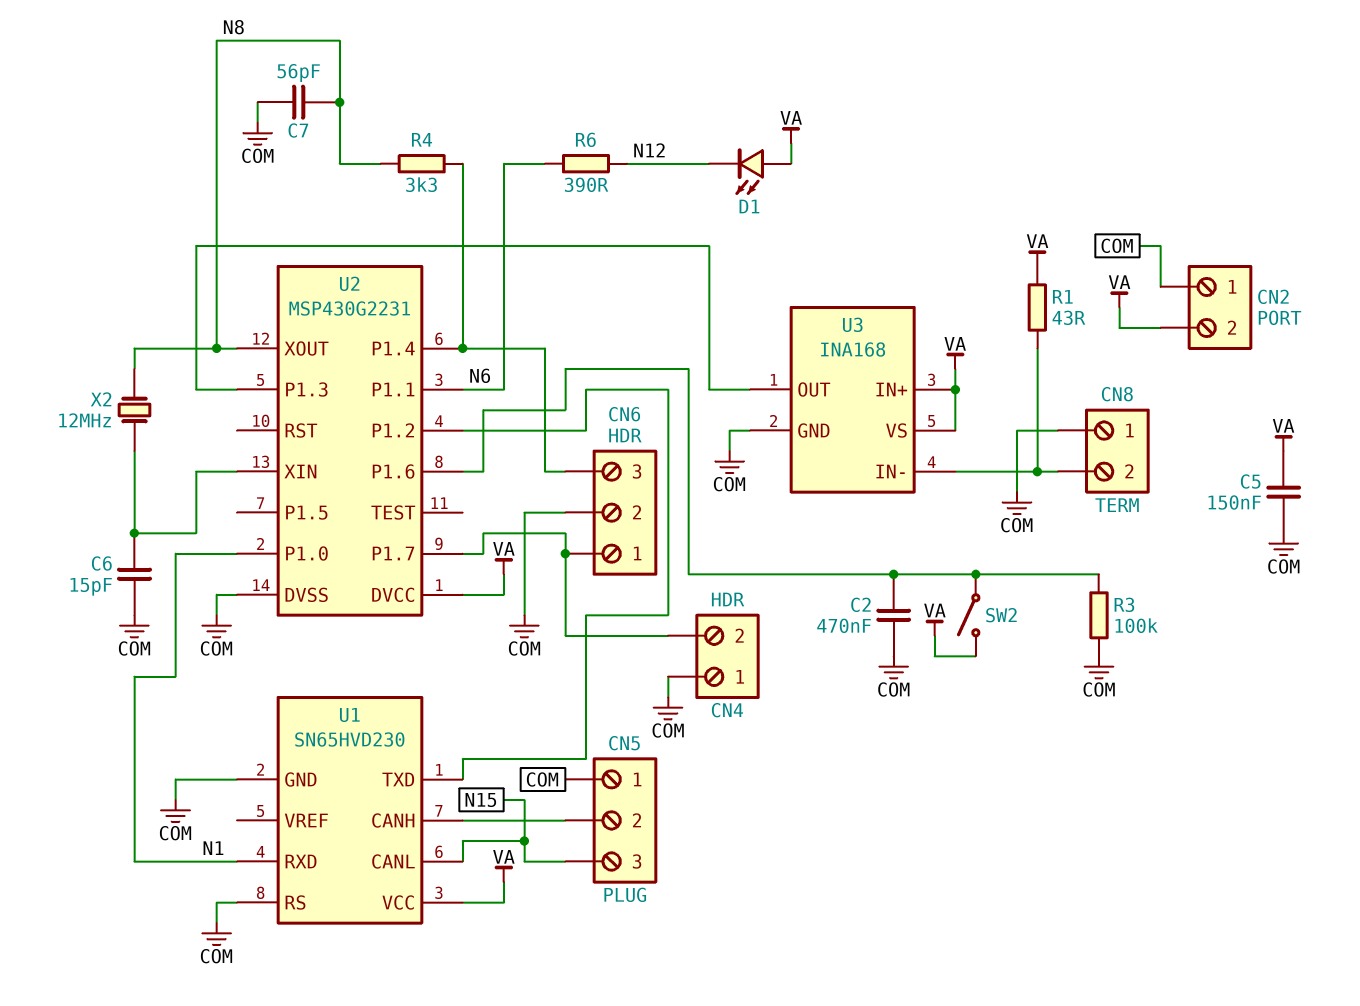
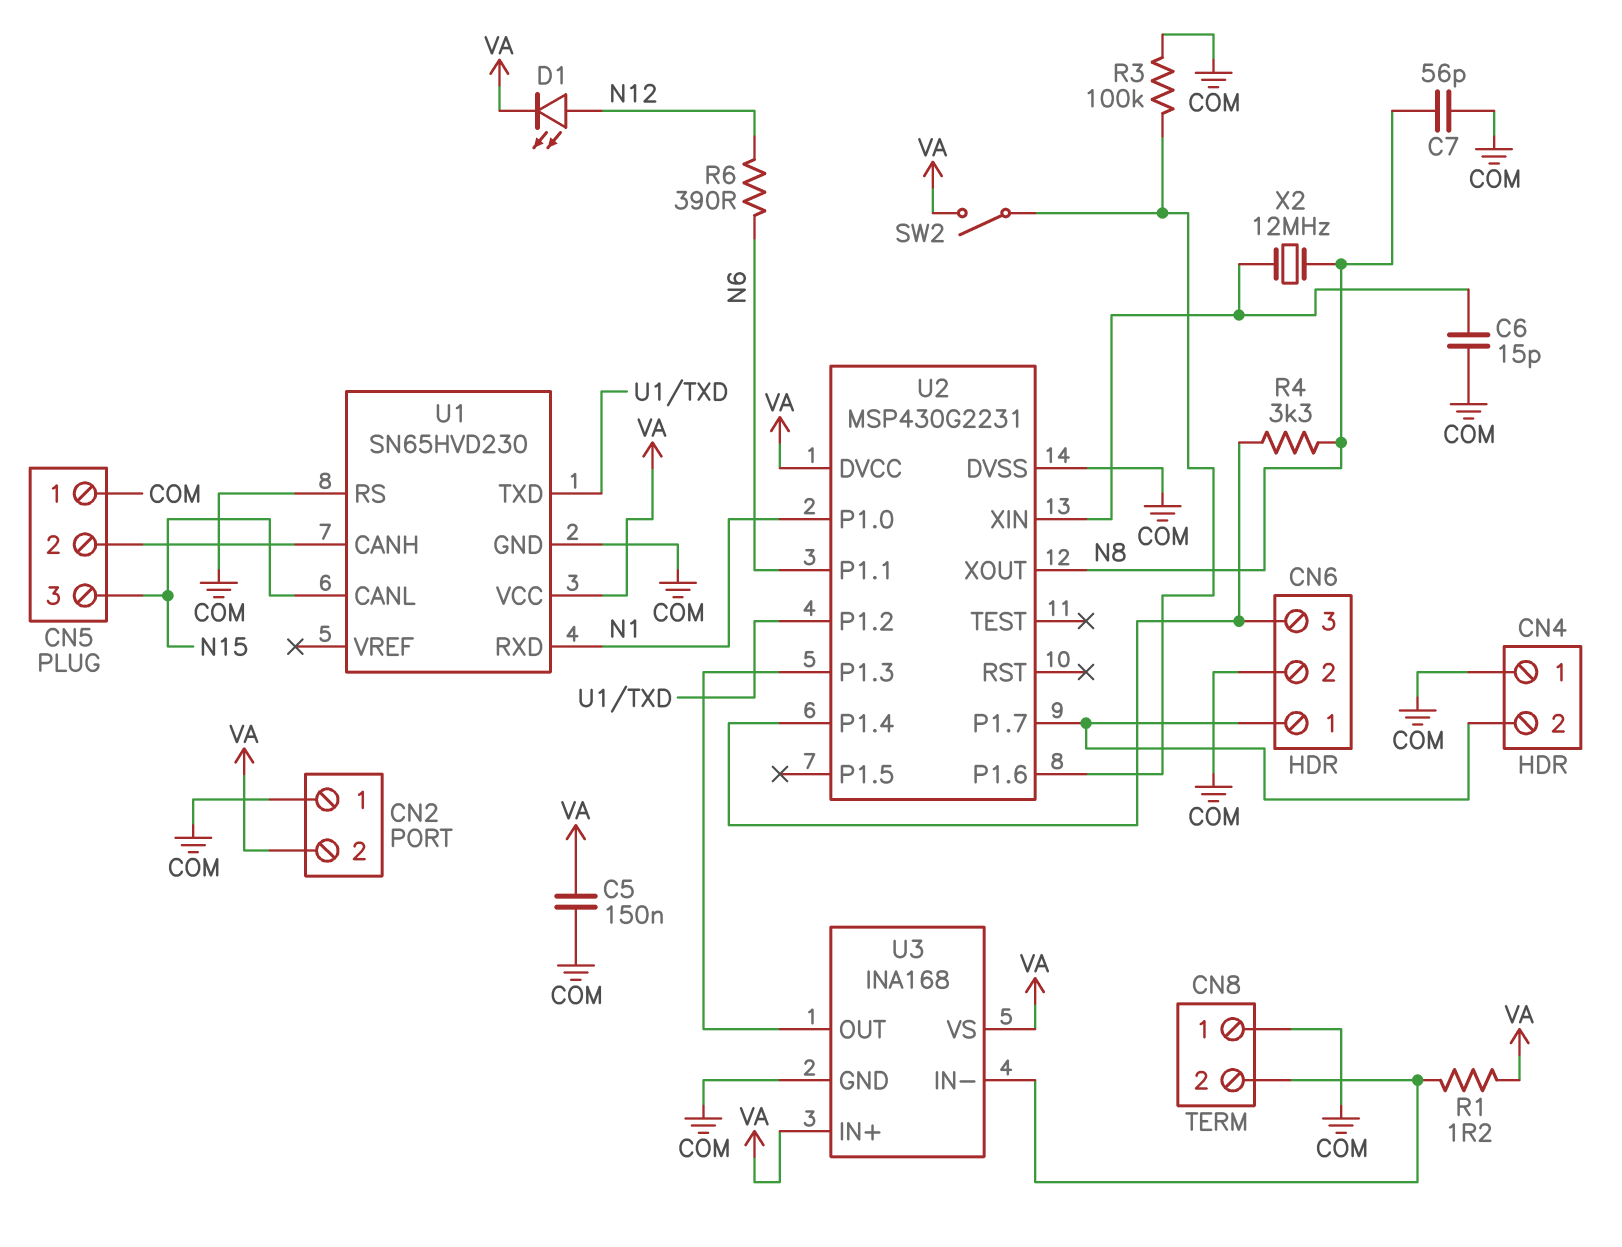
C2: 470nF (COM, U2/P1.6) -> none
D1: LED (A VA, K N12) -> LED (A N12, K VA)
R1: 43 (CN8/2, VA) -> 1.2 (CN8/2, VA)

